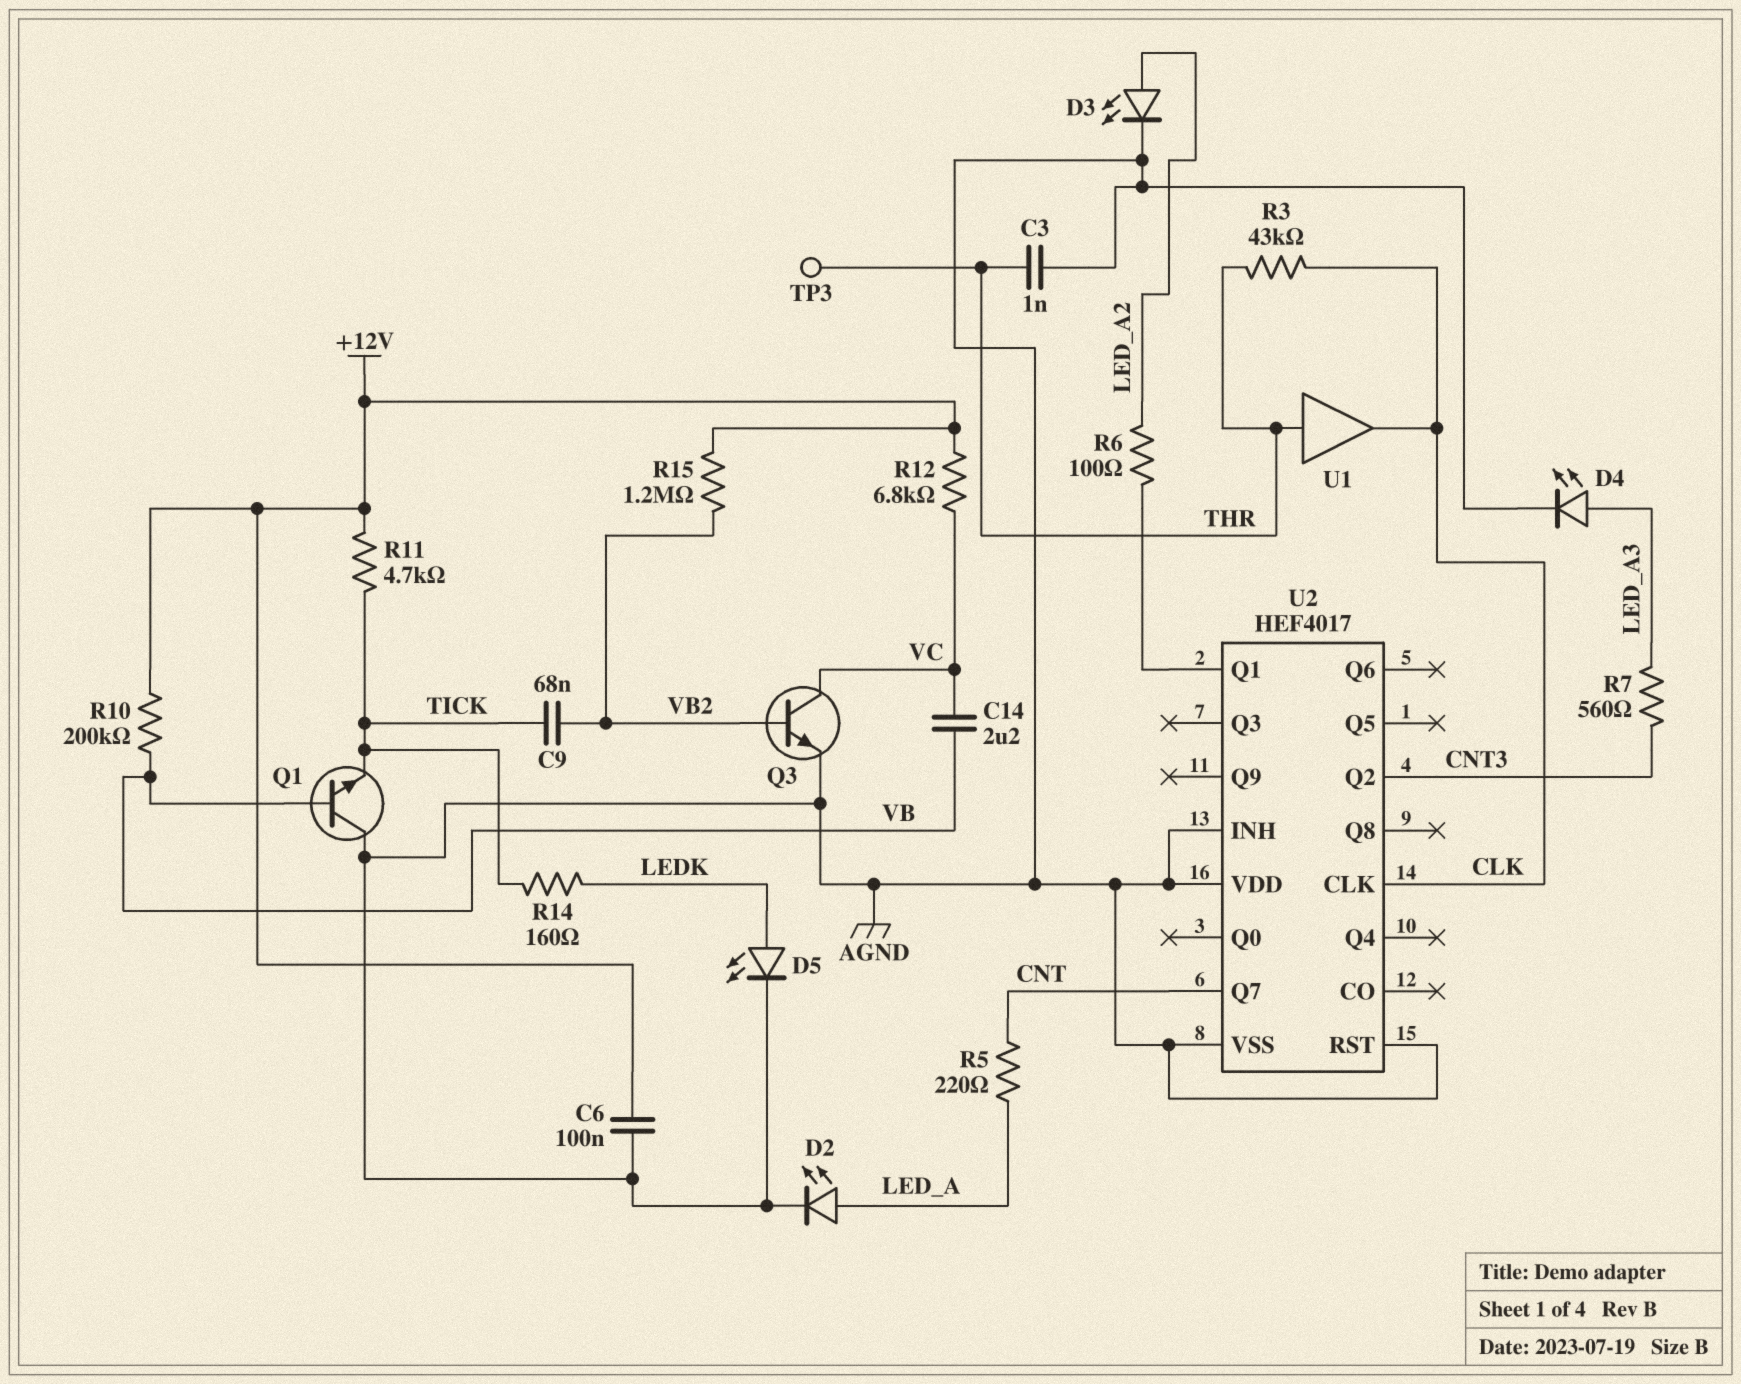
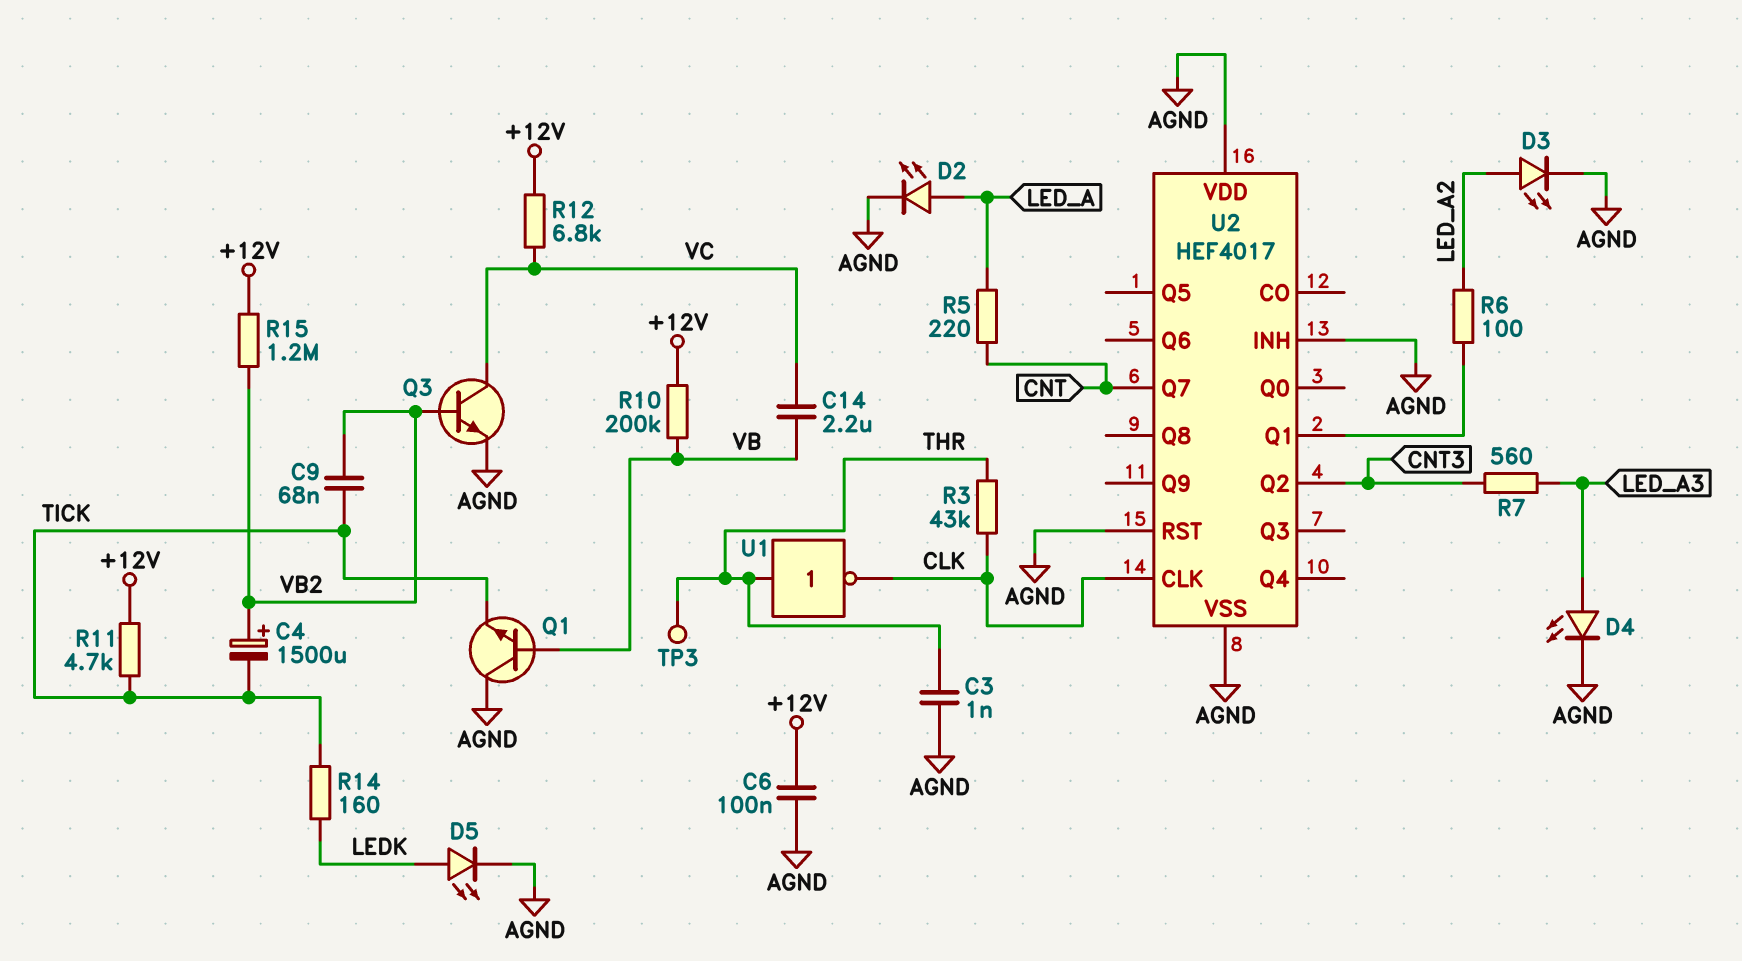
C4: none -> 1500uF (plus VB2, minus TICK)
U1: buffer (in THR, out CLK) -> NOT (in THR, out CLK)

